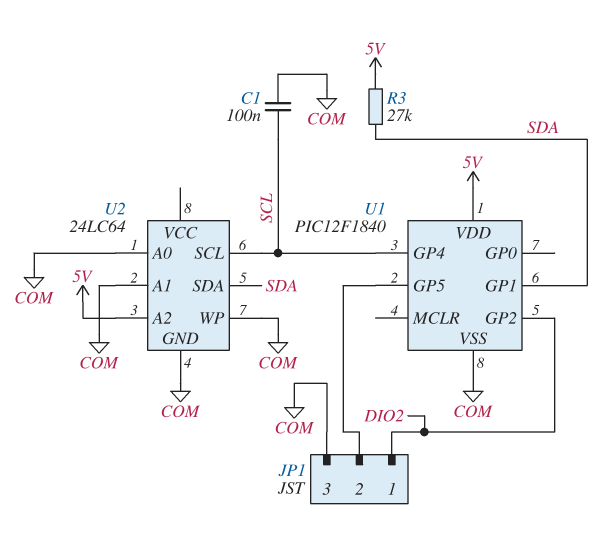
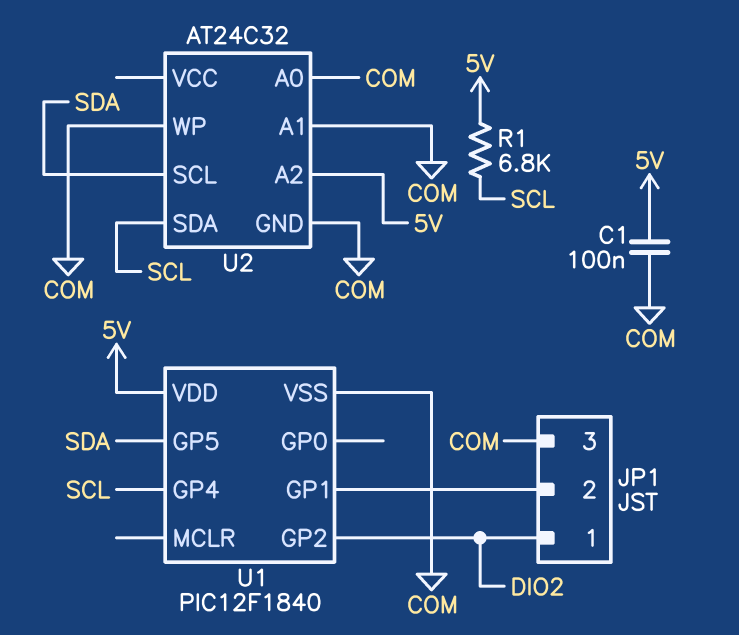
C1: 100nF (COM, SCL) -> 100nF (5V, COM)
R1: none -> 6.8k (5V, SCL)
R3: 27k (5V, SDA) -> none
U1 pin GP1: SDA -> JP1/2
U1 pin GP5: JP1/2 -> SDA
U2: 24LC64 -> AT24C32
U2 pin SCL: SCL -> SDA
U2 pin SDA: SDA -> SCL

